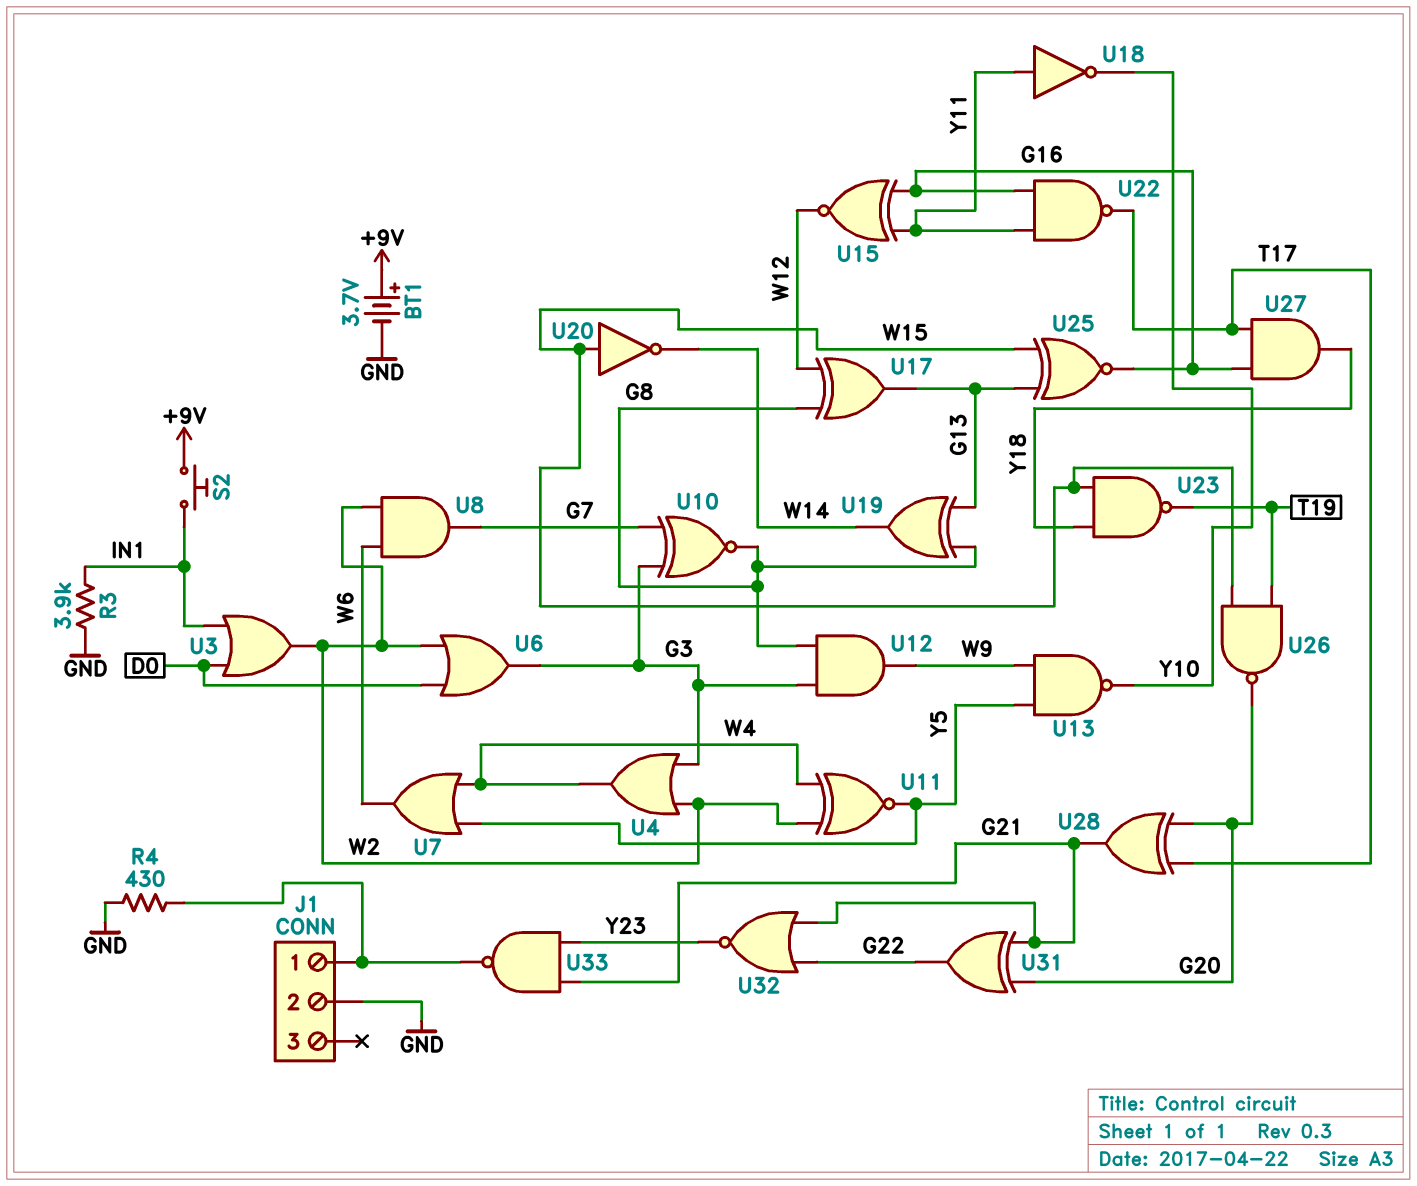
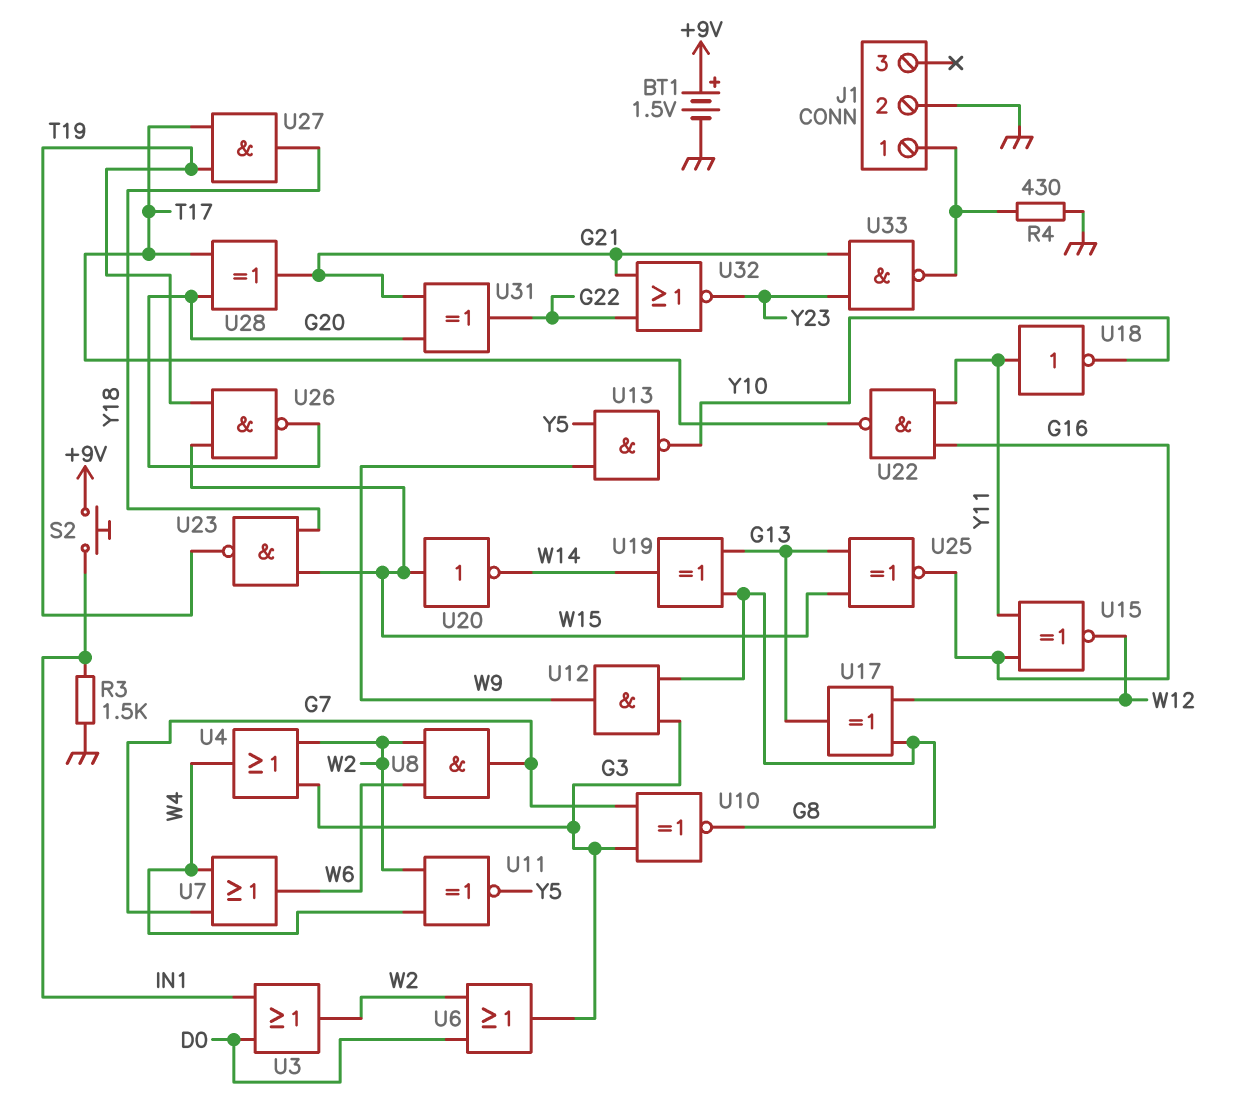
BT1: 3.7V (plus +9V, minus GND) -> 1.5V (plus +9V, minus GND)
R3: 3.9k (GND, IN1) -> 1.5k (GND, IN1)
U7: OR (in W4, in Y5, out W6) -> OR (in G7, in W4, out W6)
U27: AND (in G16, in T17, out Y18) -> AND (in T17, in T19, out Y18)

